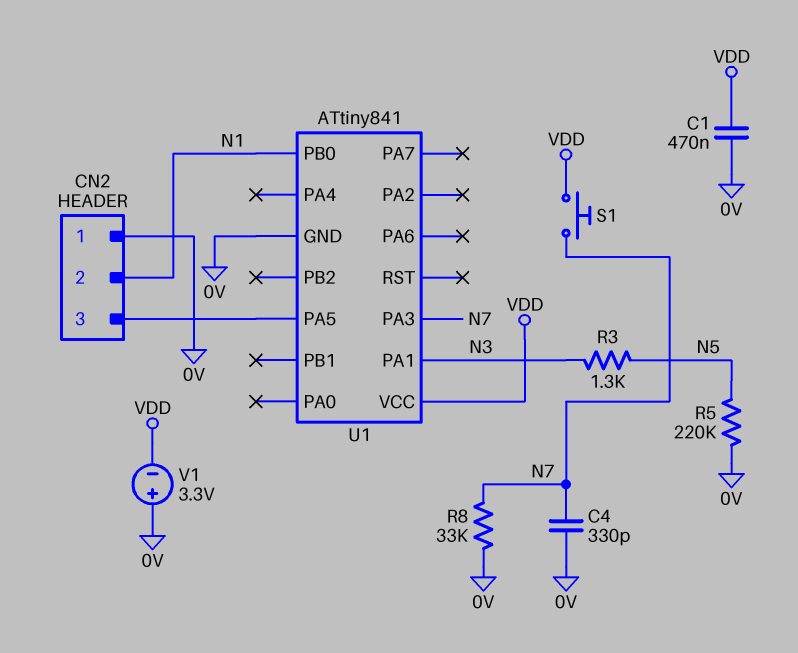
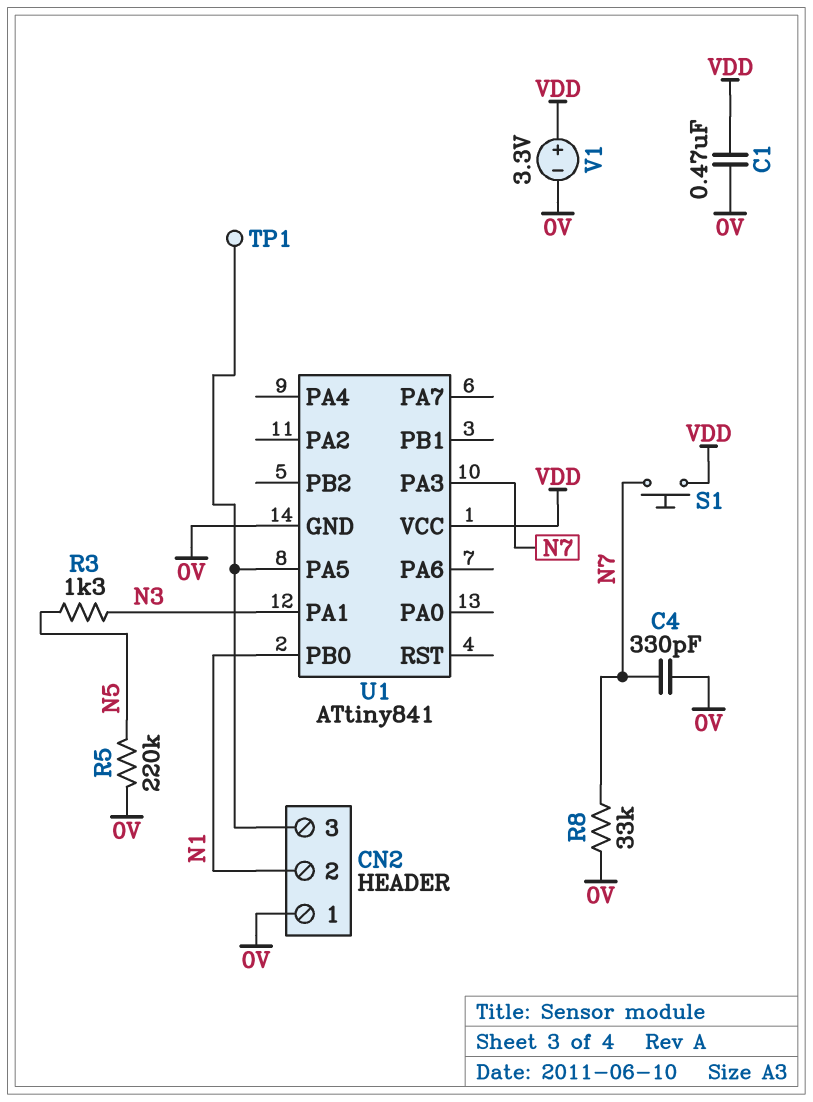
TP1: none -> test point (CN2/3)
V1: 3.3V (plus 0V, minus VDD) -> 3.3V (plus VDD, minus 0V)

